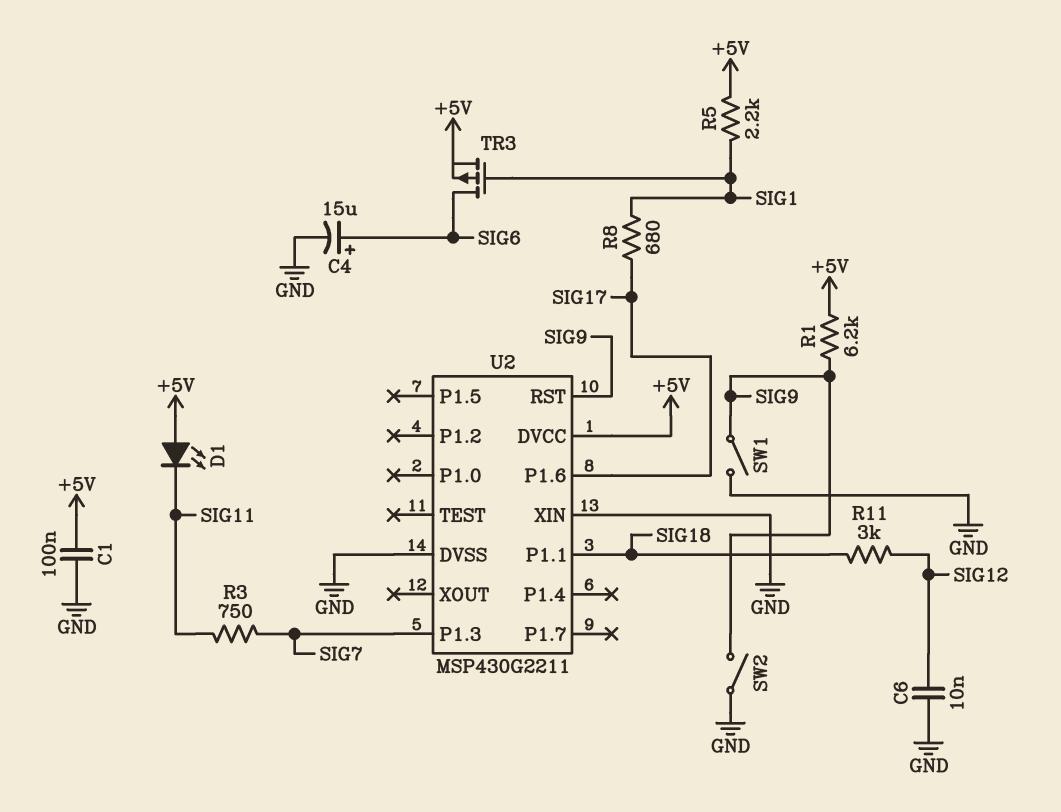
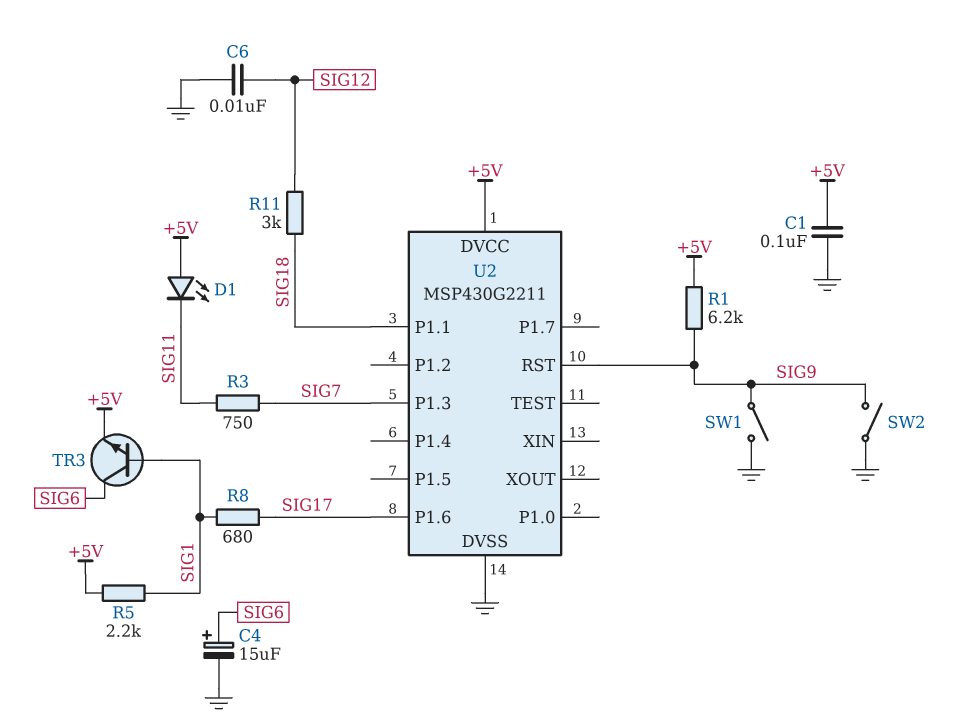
TR3: PMOS (G SIG1, D SIG6, S +5V) -> NPN (B SIG1, C SIG6, E +5V)
U2 pin XIN: GND -> none

